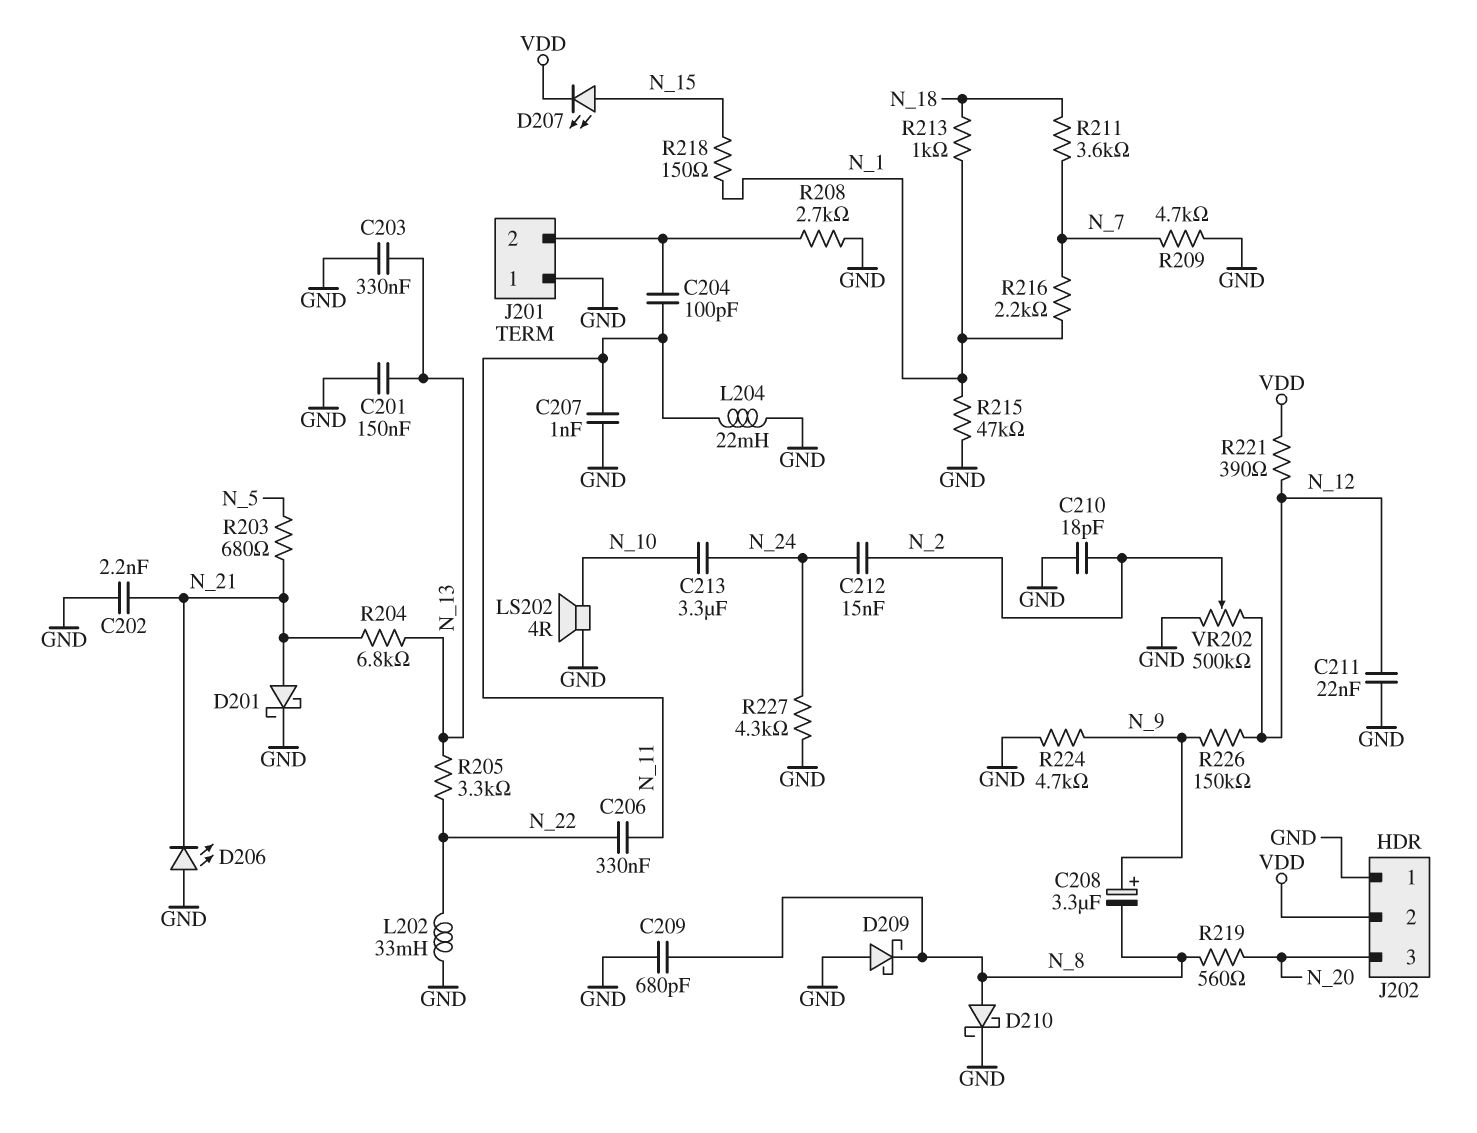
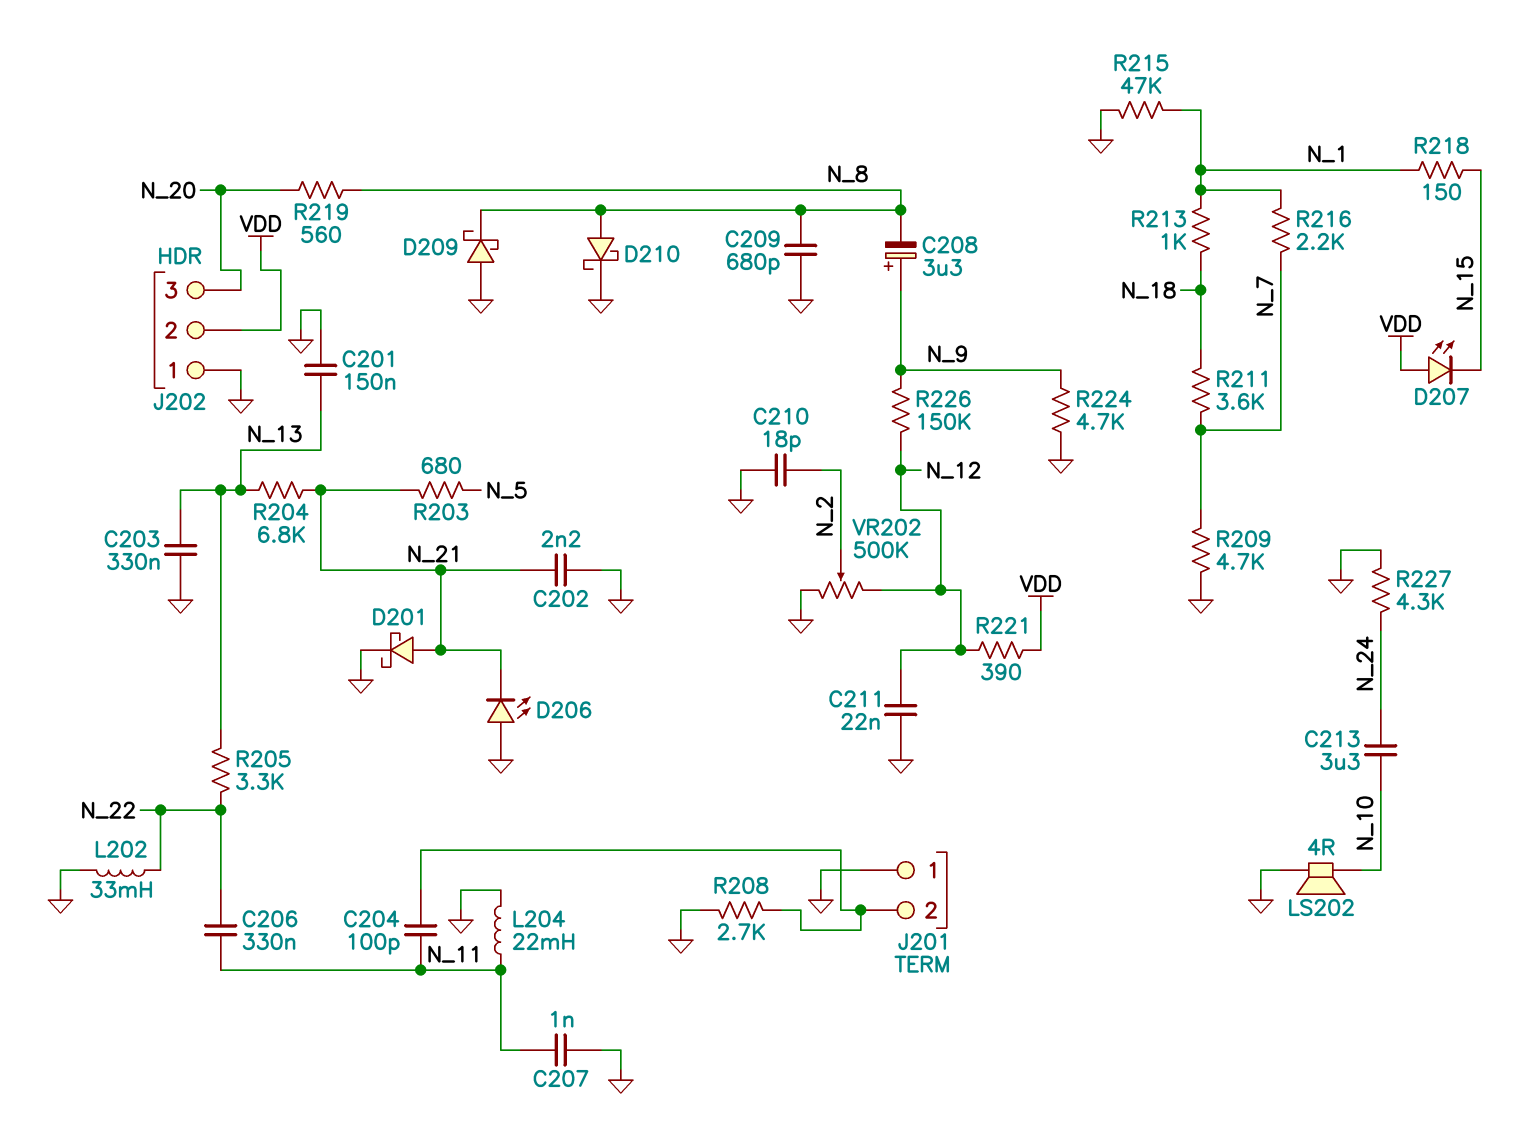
C212: 15nF (N_2, N_24) -> none
D207: LED (A N_15, K VDD) -> LED (A VDD, K N_15)

